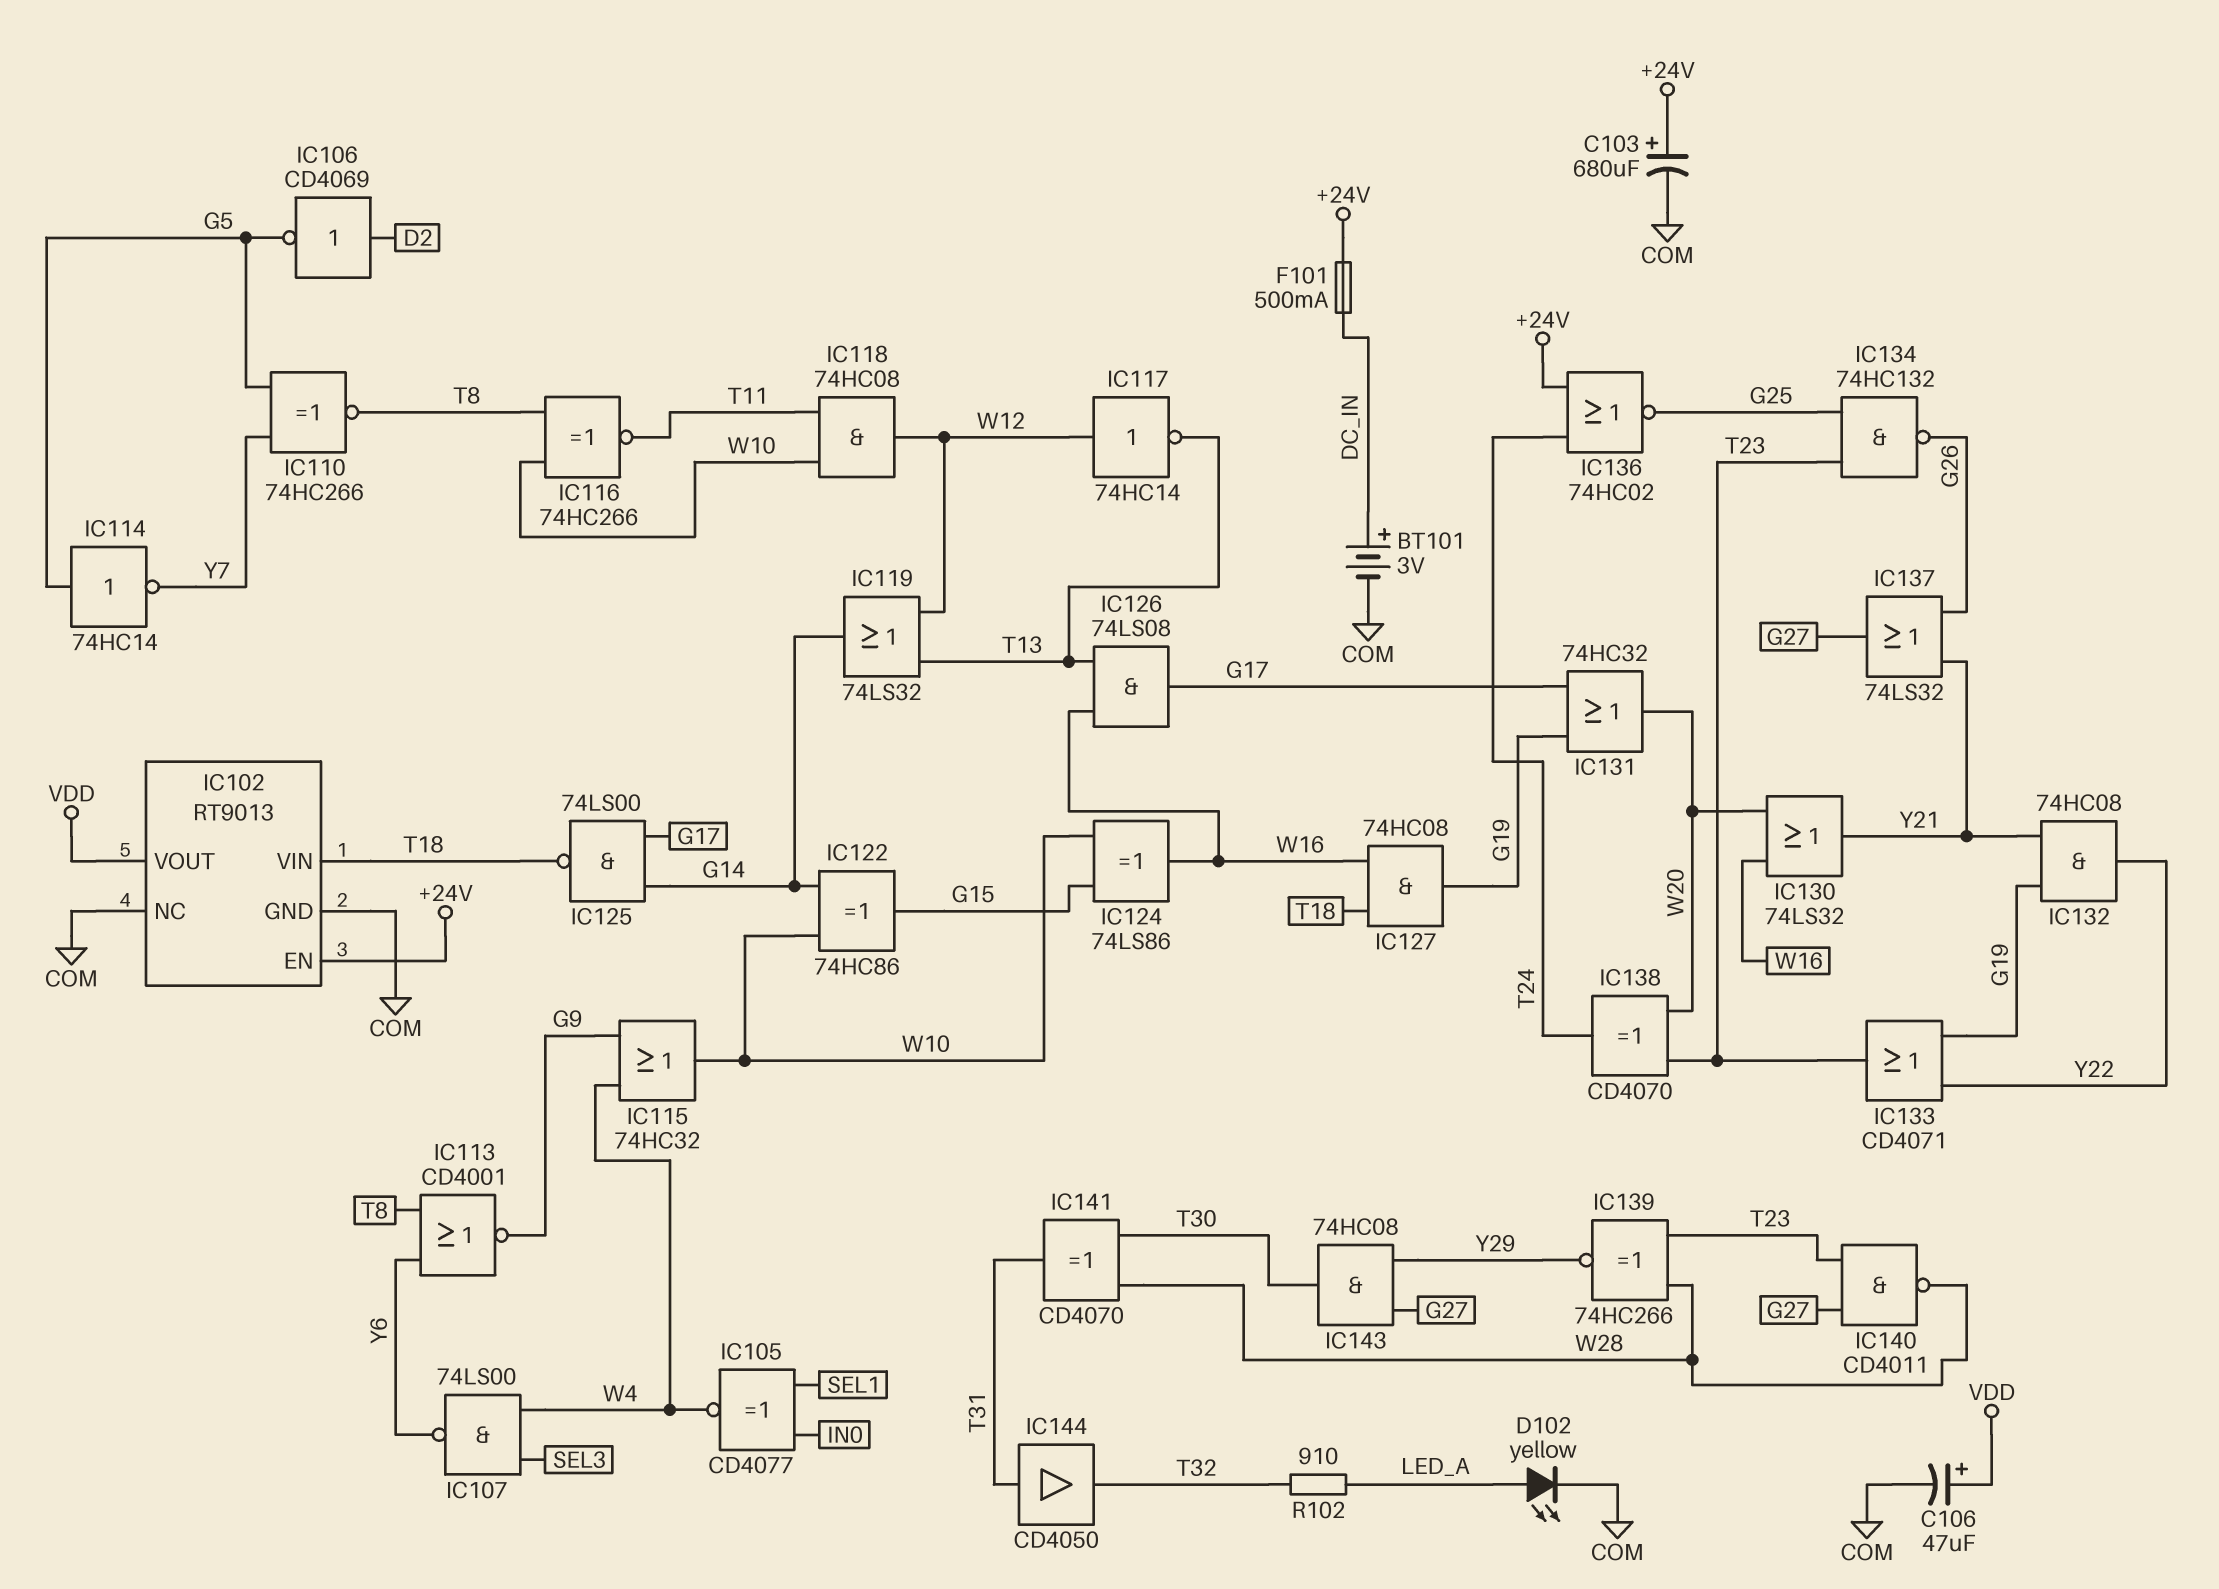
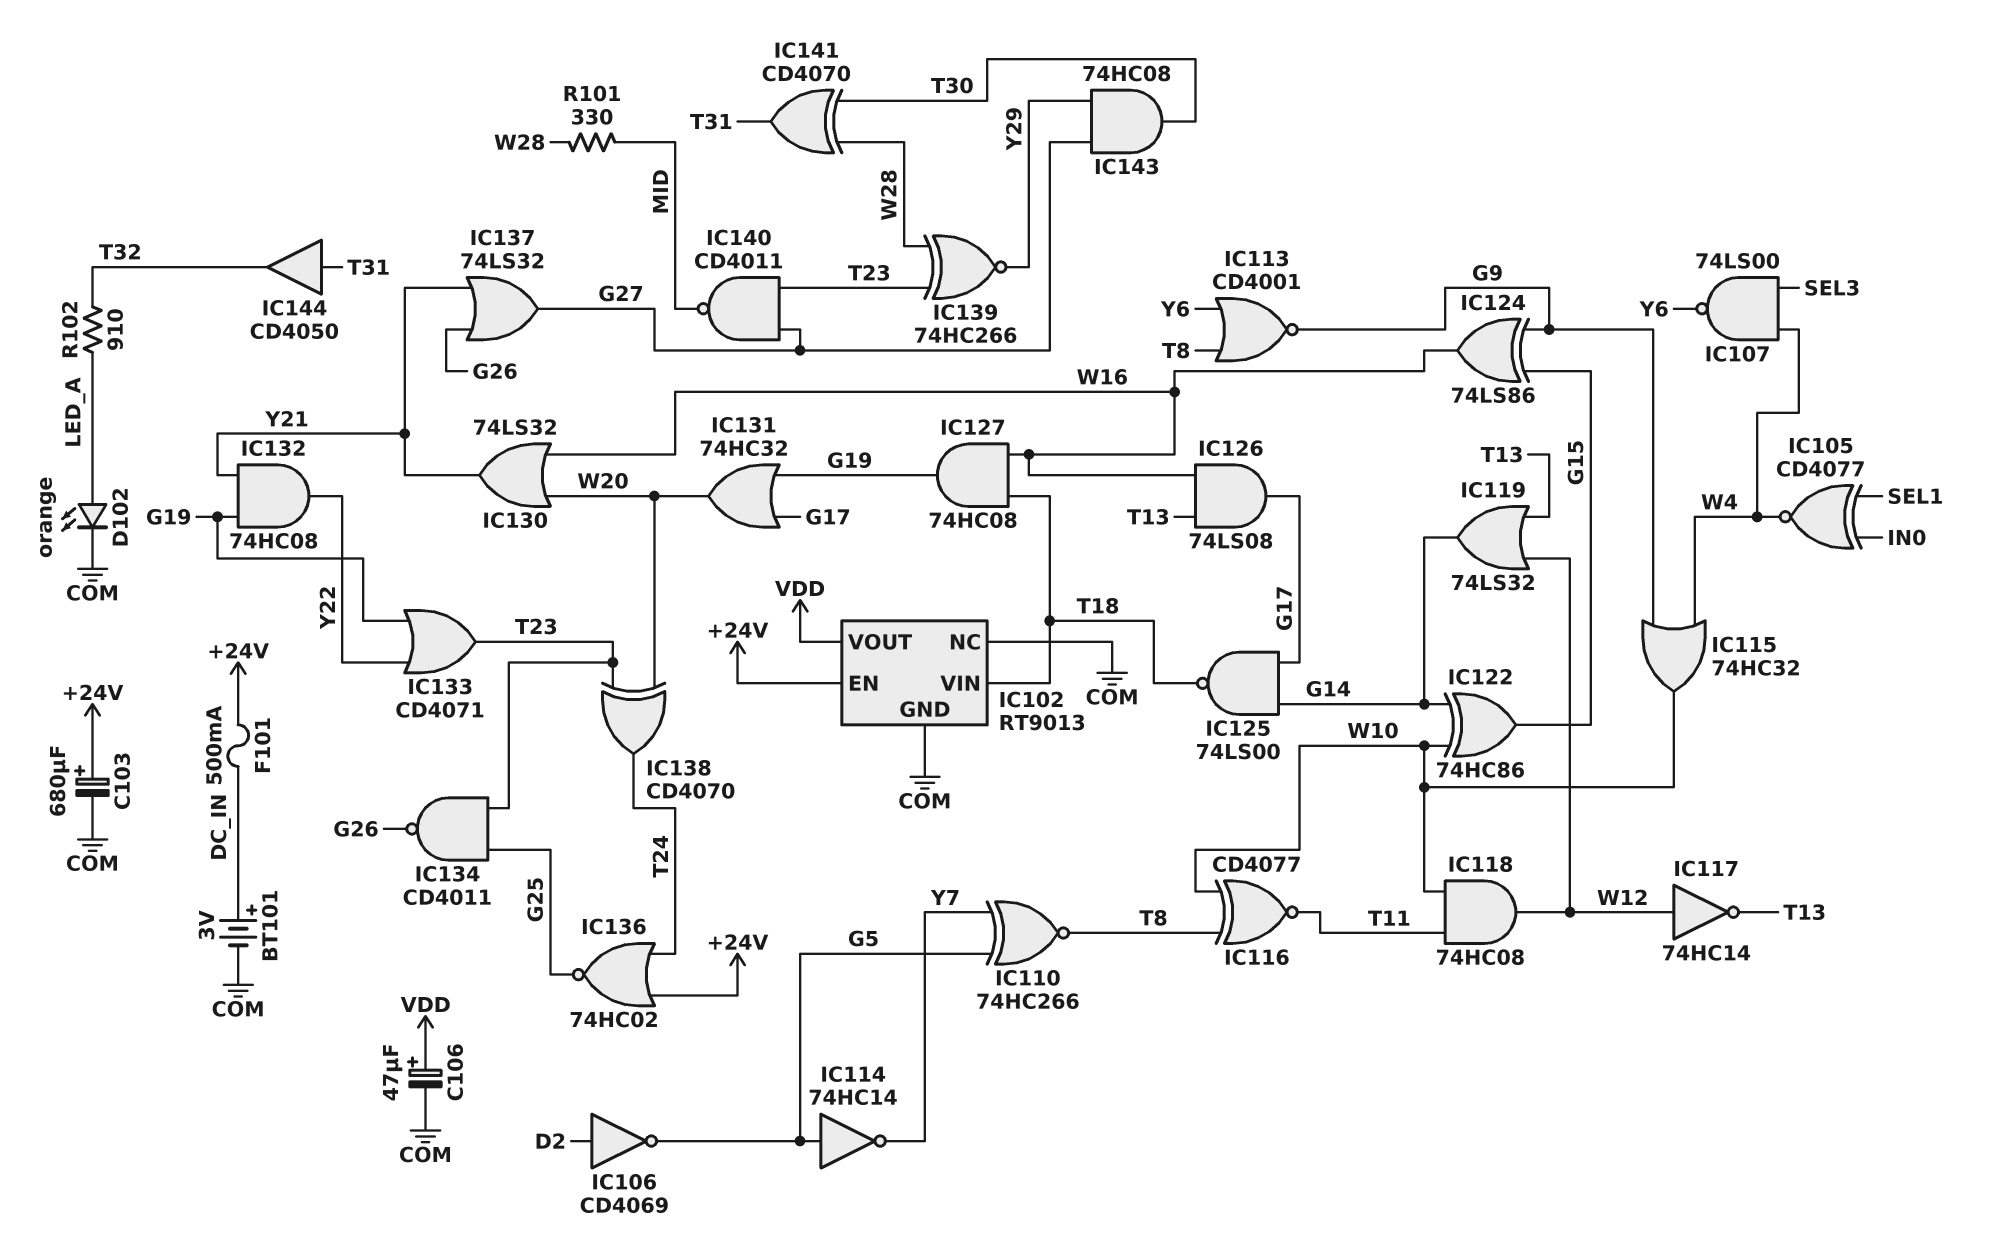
D102: LED yellow (A LED_A, K COM) -> LED orange (A LED_A, K COM)
IC116: XNOR 74HC266 (in T8, in W10, out T11) -> XNOR CD4077 (in T8, in W10, out T11)
IC124: XOR 74LS86 (in G15, in W10, out W16) -> XOR 74LS86 (in G9, in G15, out W16)
IC134: NAND 74HC132 (in G25, in T23, out G26) -> NAND CD4011 (in G25, in T23, out G26)
IC140: NAND CD4011 (in G27, in T23, out W28) -> NAND CD4011 (in G27, in T23, out MID)
R101: none -> 330 (MID, W28)

